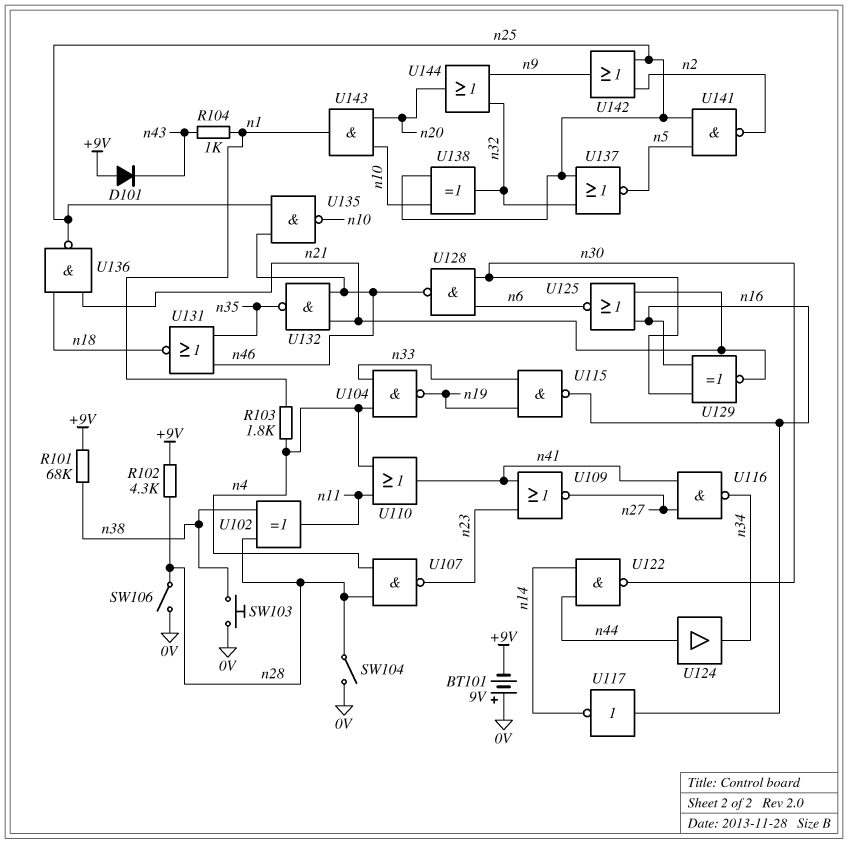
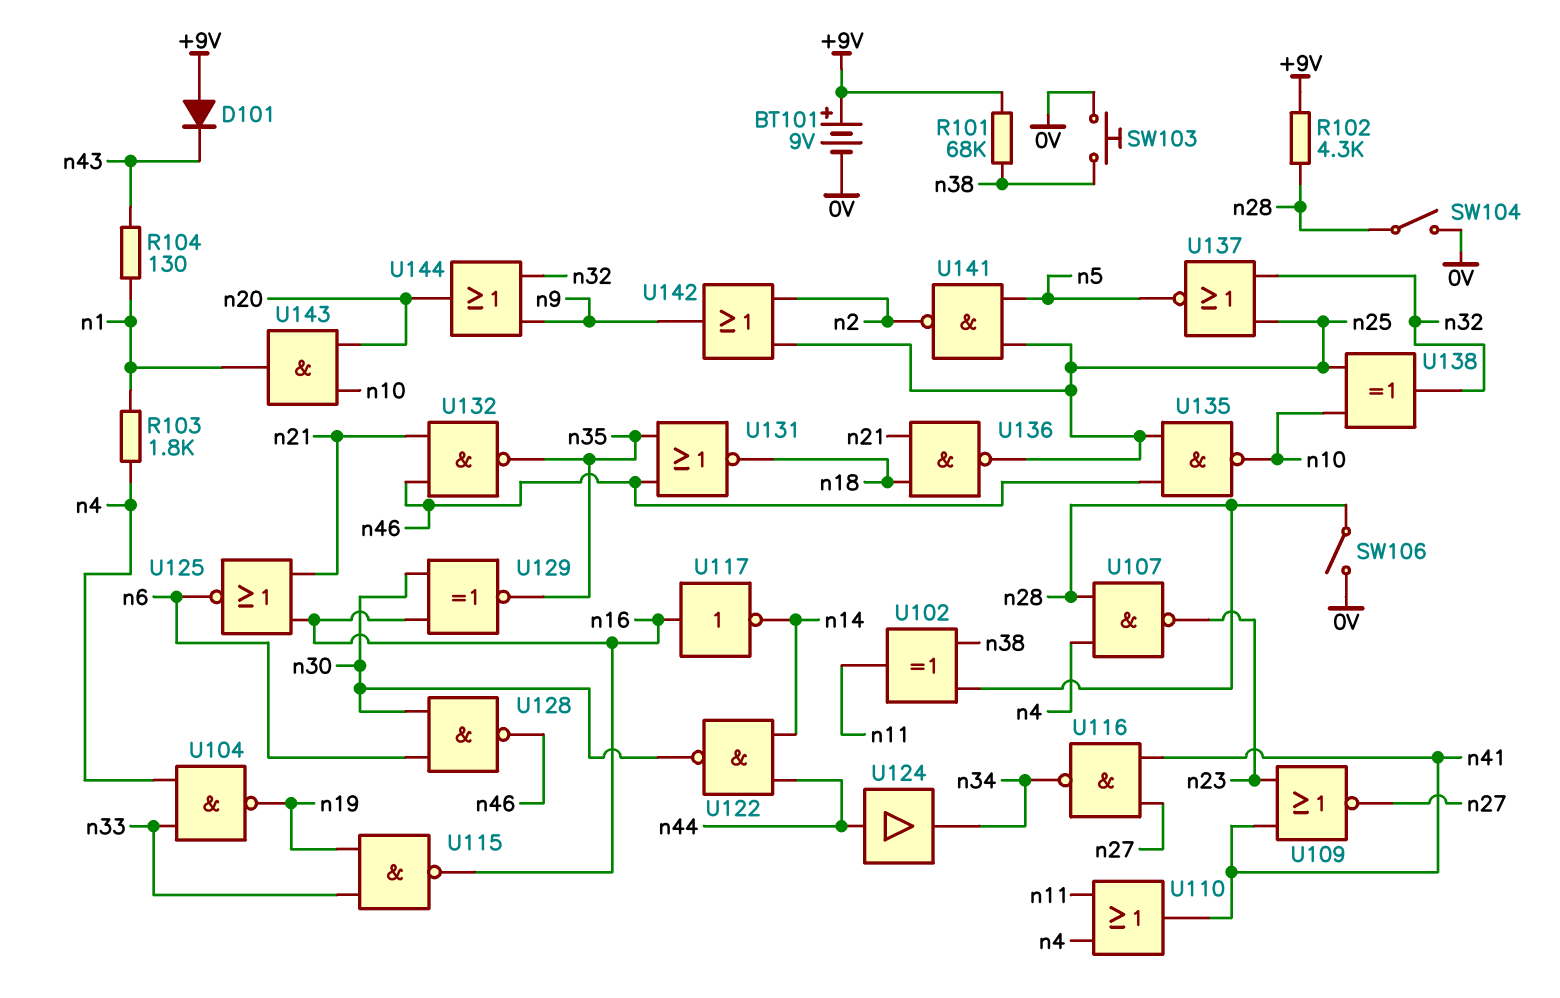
BT101: 9V (plus 0V, minus +9V) -> 9V (plus +9V, minus 0V)
R104: 1k (n1, n43) -> 130 (n1, n43)
U129: XNOR (in n16, in n30, out n21) -> XNOR (in n16, in n30, out n35)

